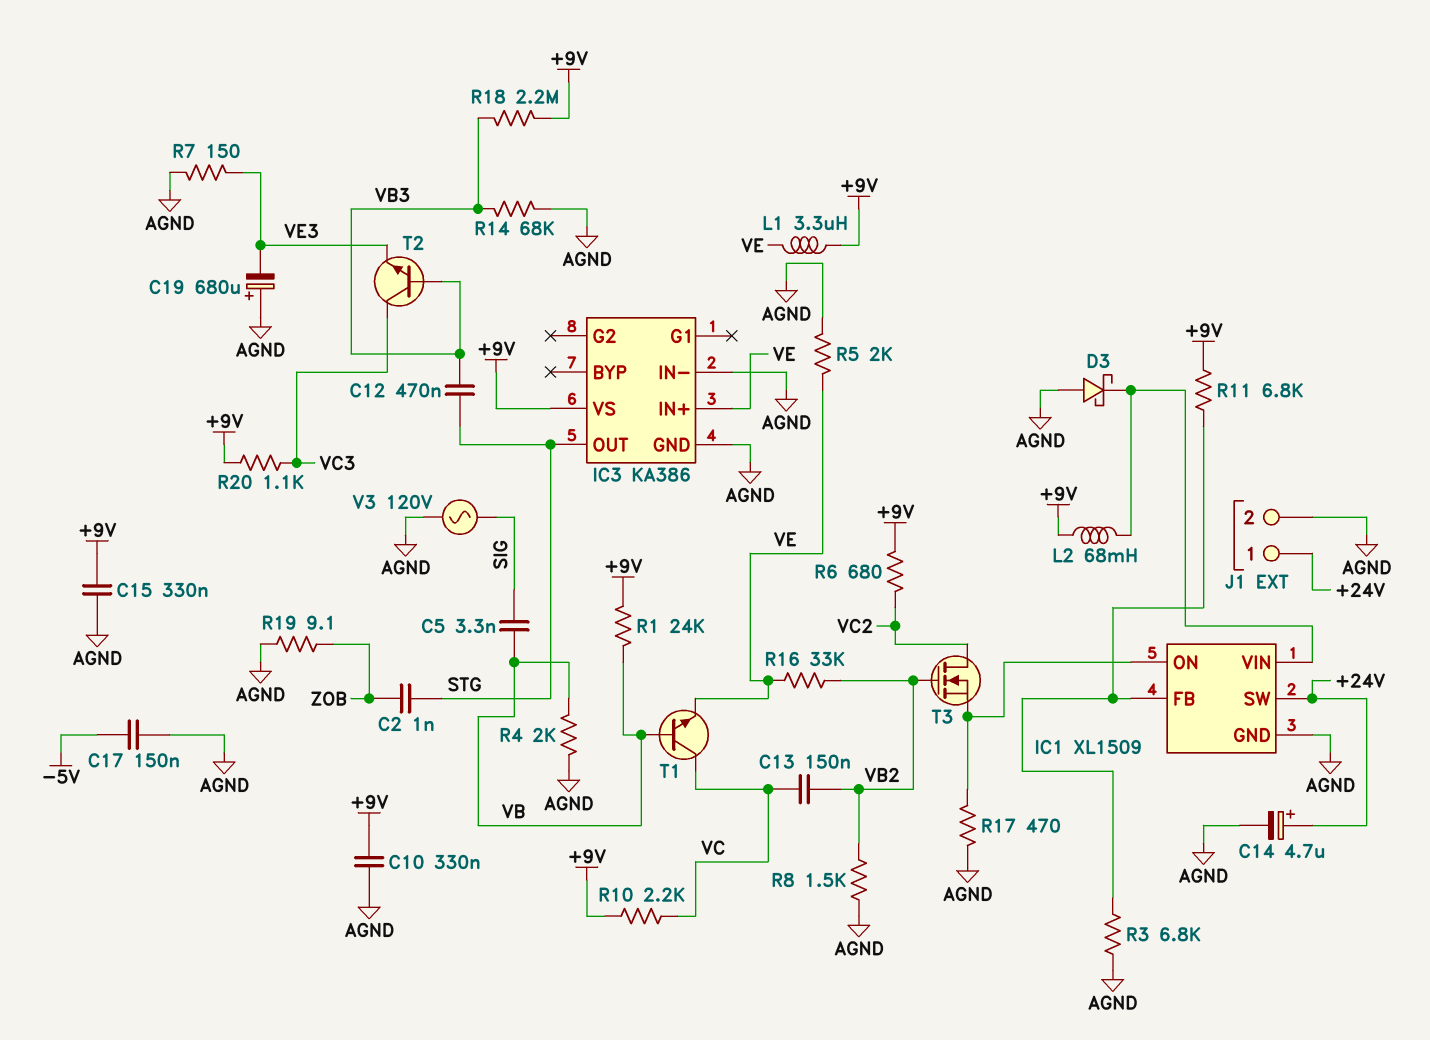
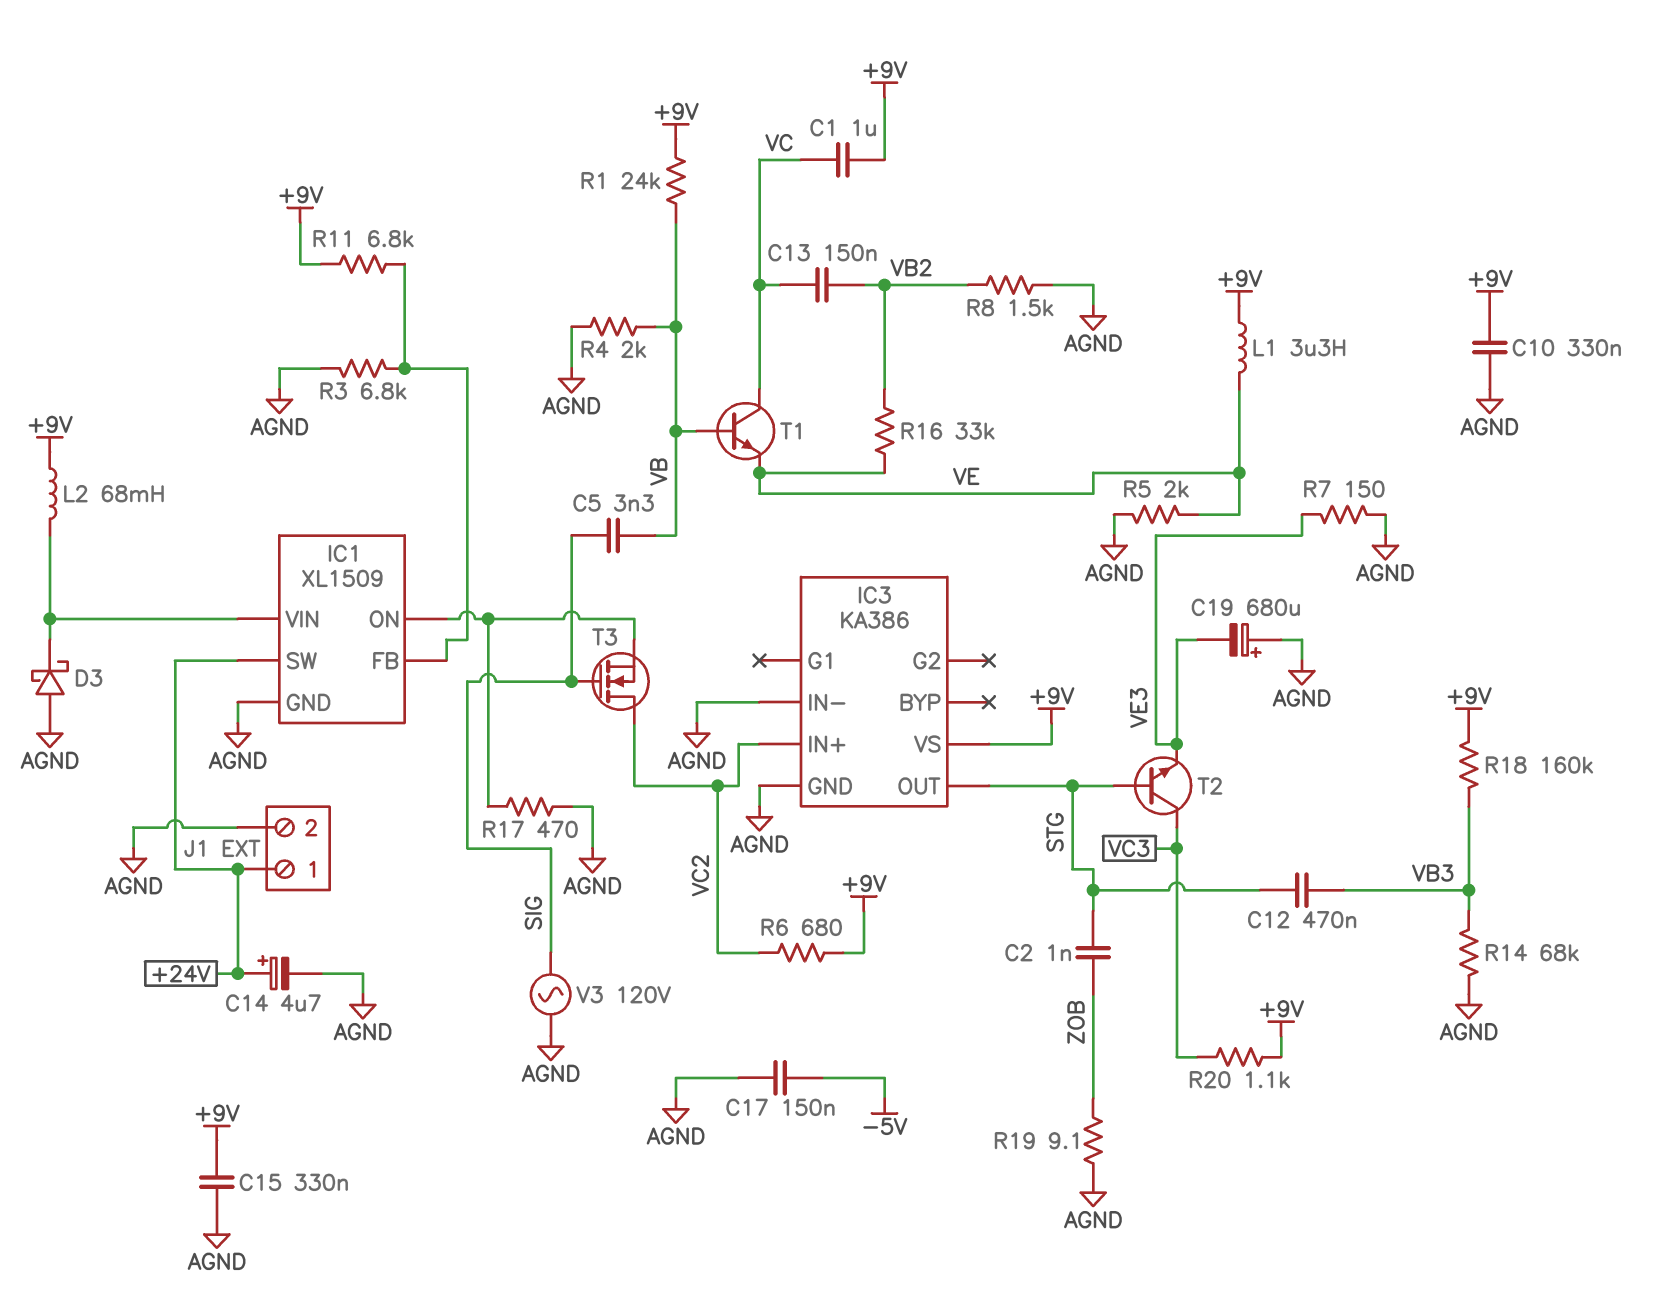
C1: none -> 1uF (+9V, VC)
IC3 pin IN+: VE -> VC2
R10: 2.2k (+9V, VC) -> none
R18: 2.2M (+9V, VB3) -> 160k (+9V, VB3)
T2: NPN (B VB3, C VC3, E VE3) -> NPN (B STG, C VC3, E VE3)
T3: NMOS (G VB2, D VC2, S IC1/ON) -> NMOS (G SIG, D VC2, S IC1/ON)

